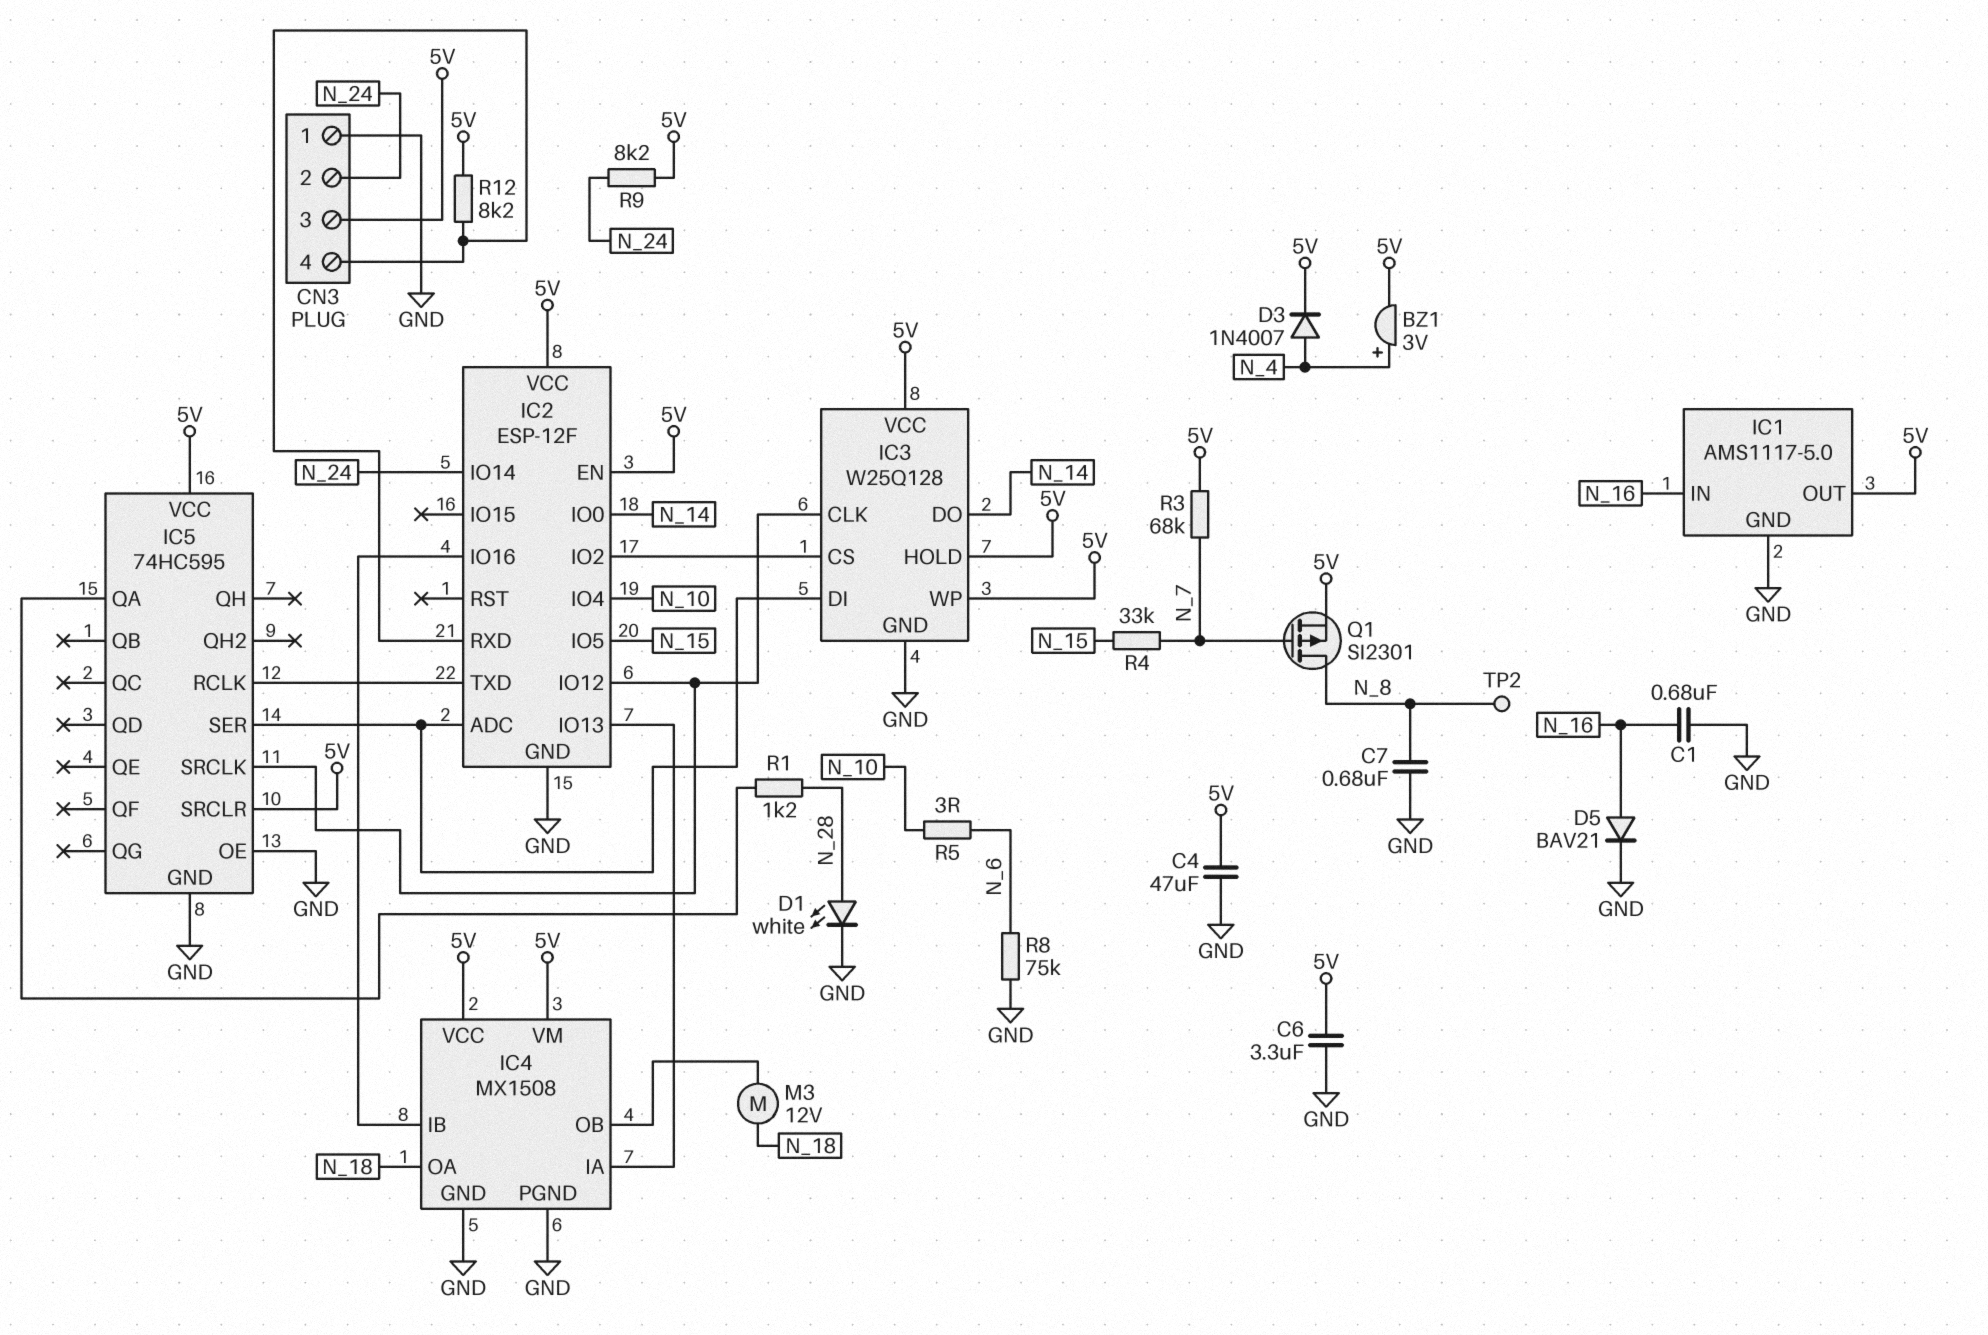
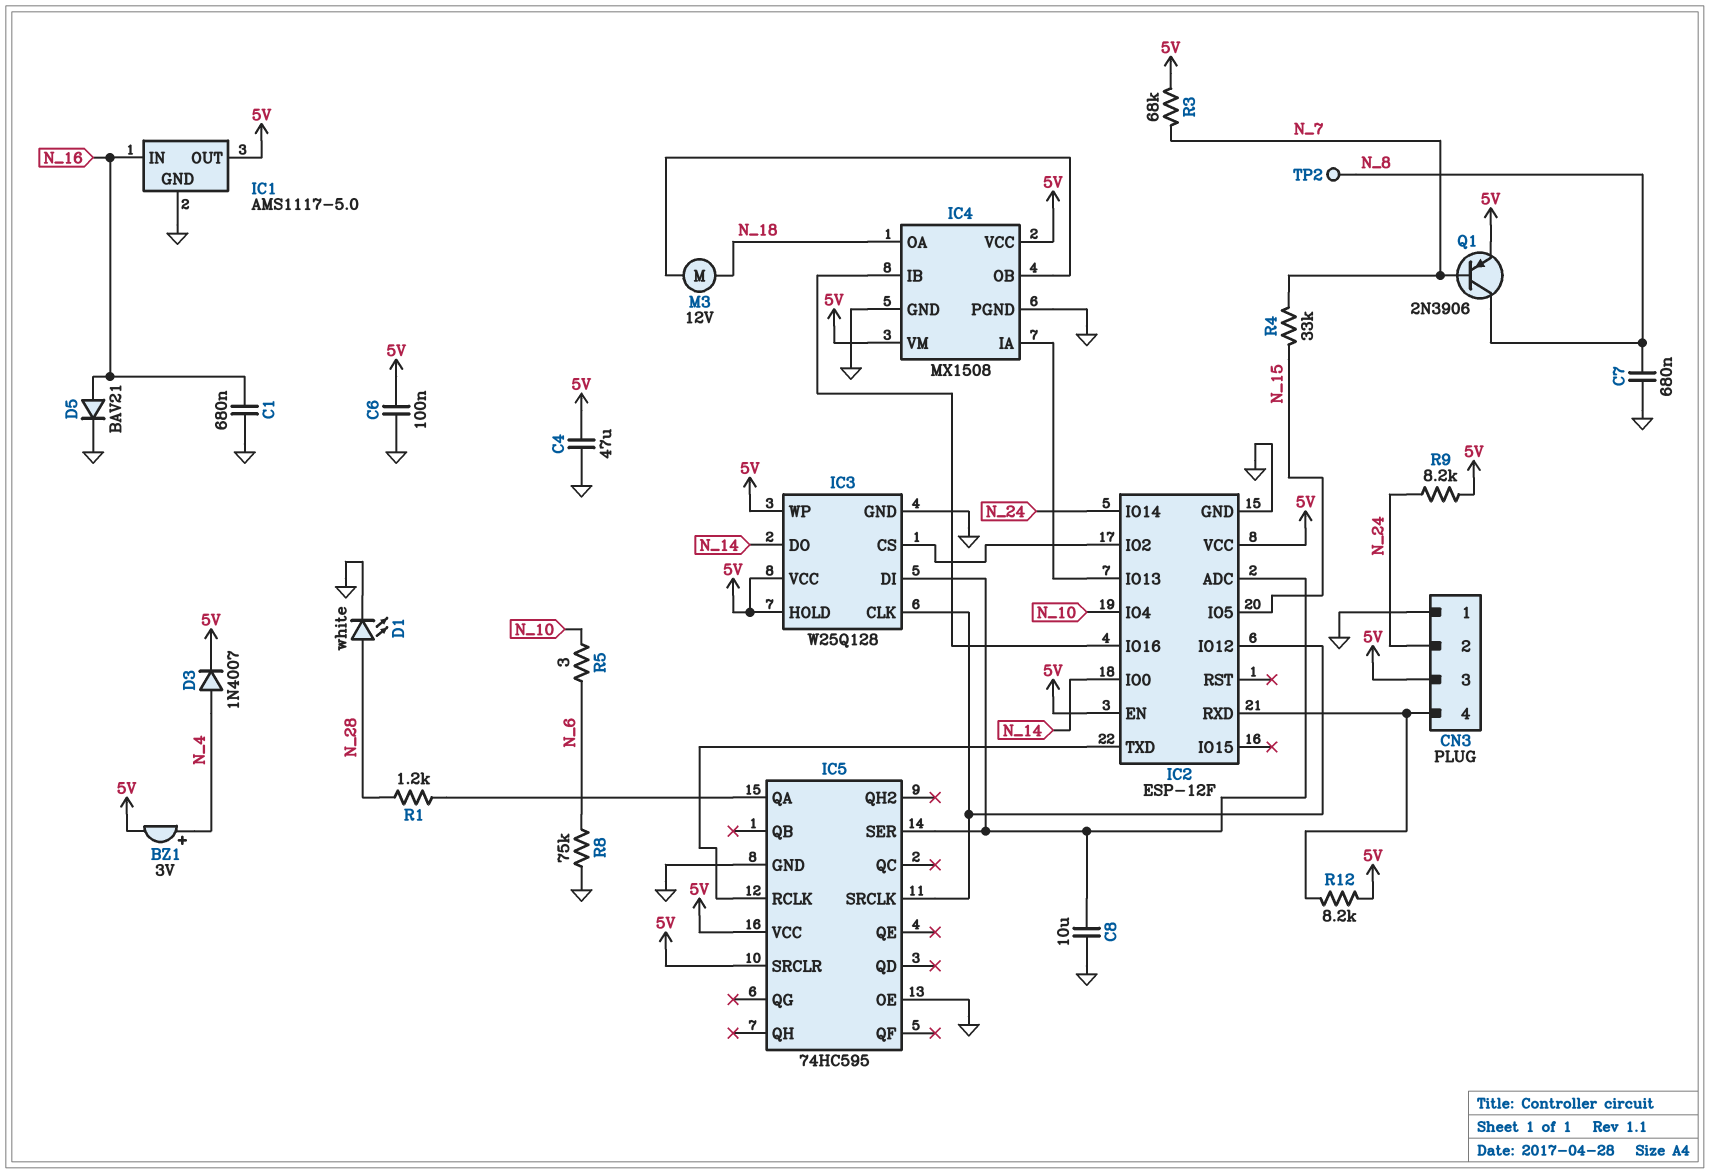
C6: 3.3uF (5V, GND) -> 100nF (5V, GND)
C8: none -> 10uF (GND, IC2/ADC)
Q1: PMOS SI2301 (G N_7, D N_8, S 5V) -> PNP 2N3906 (B N_7, C N_8, E 5V)

